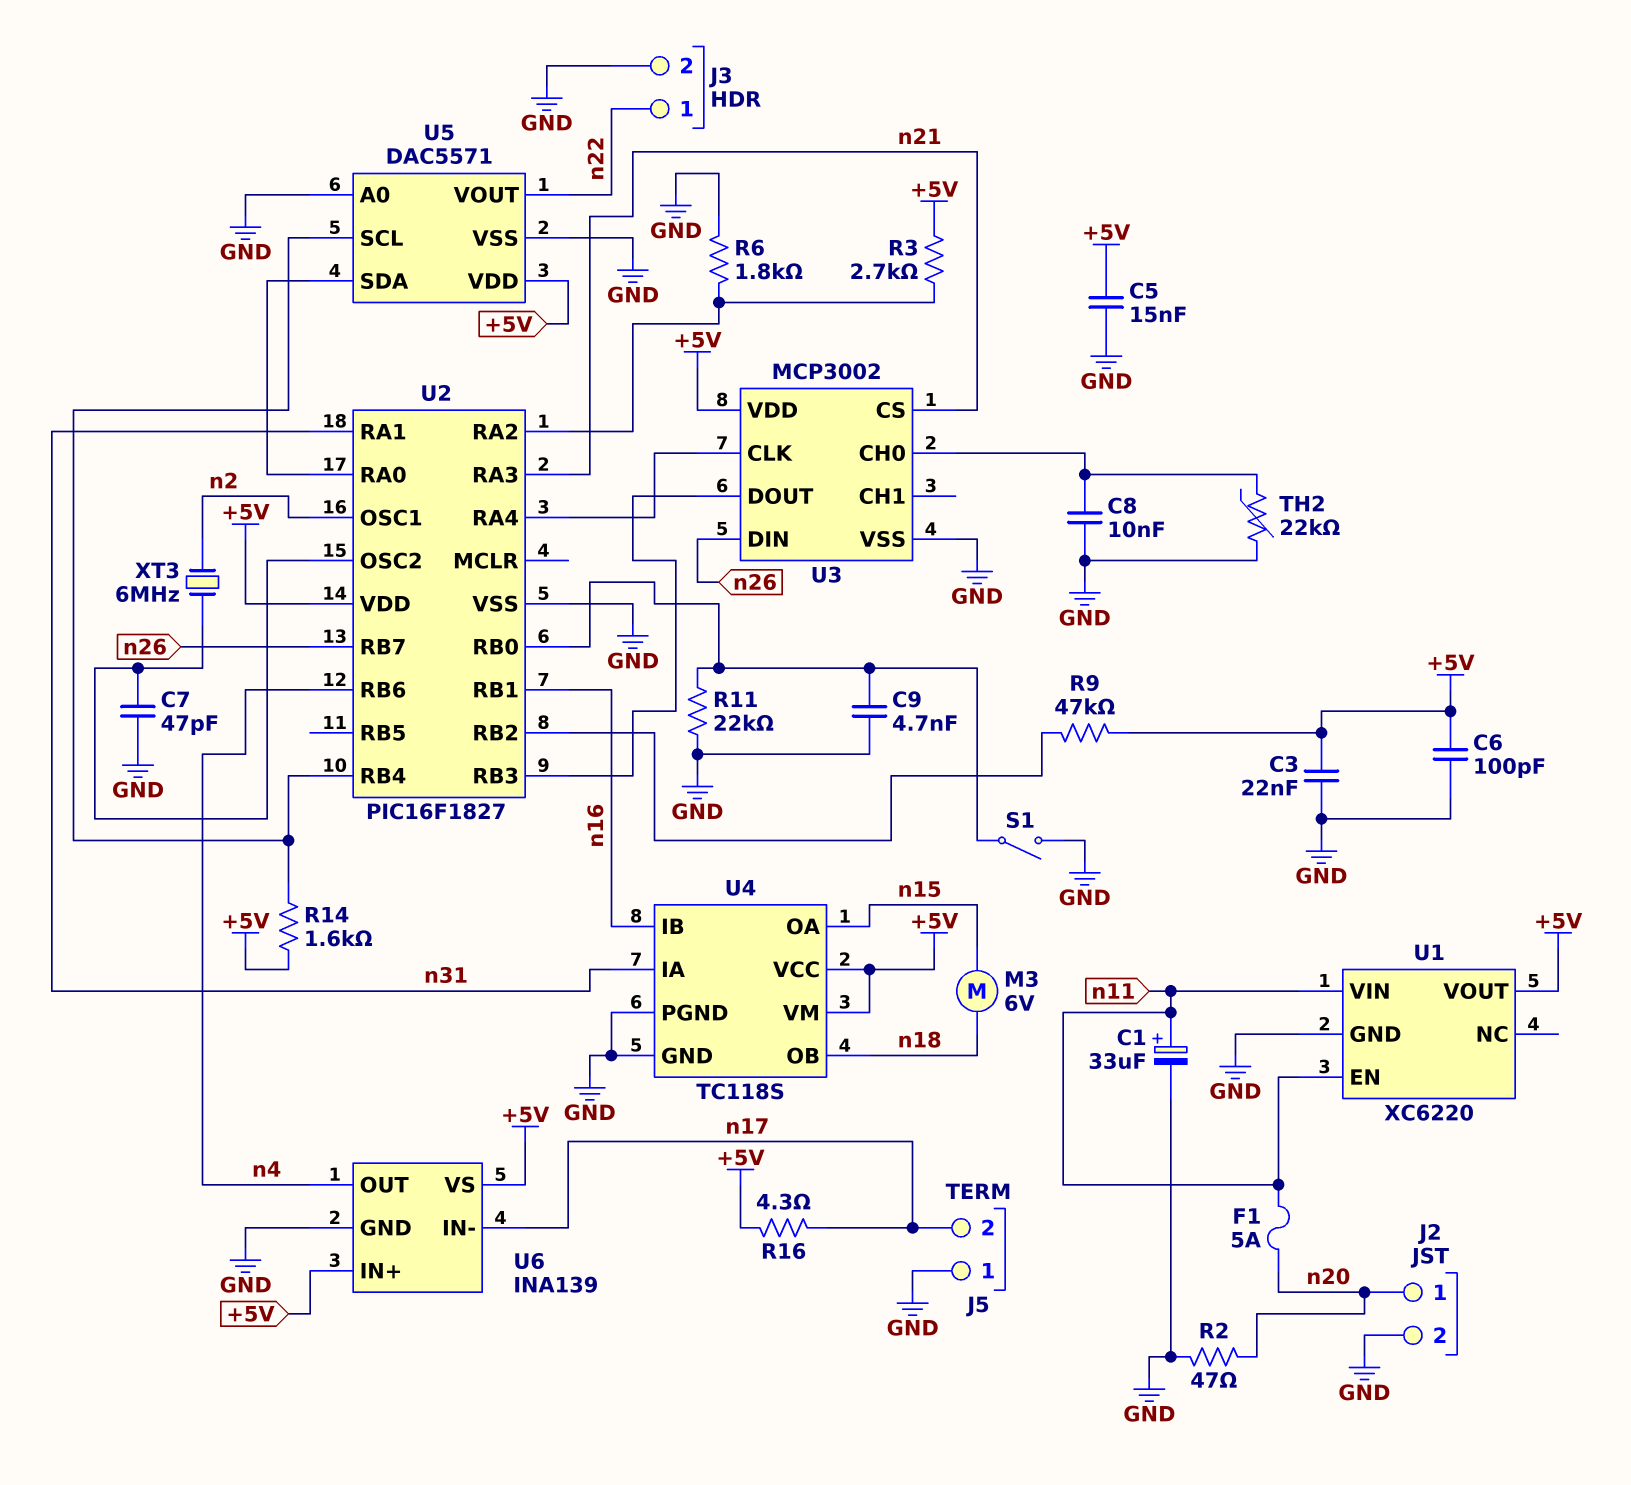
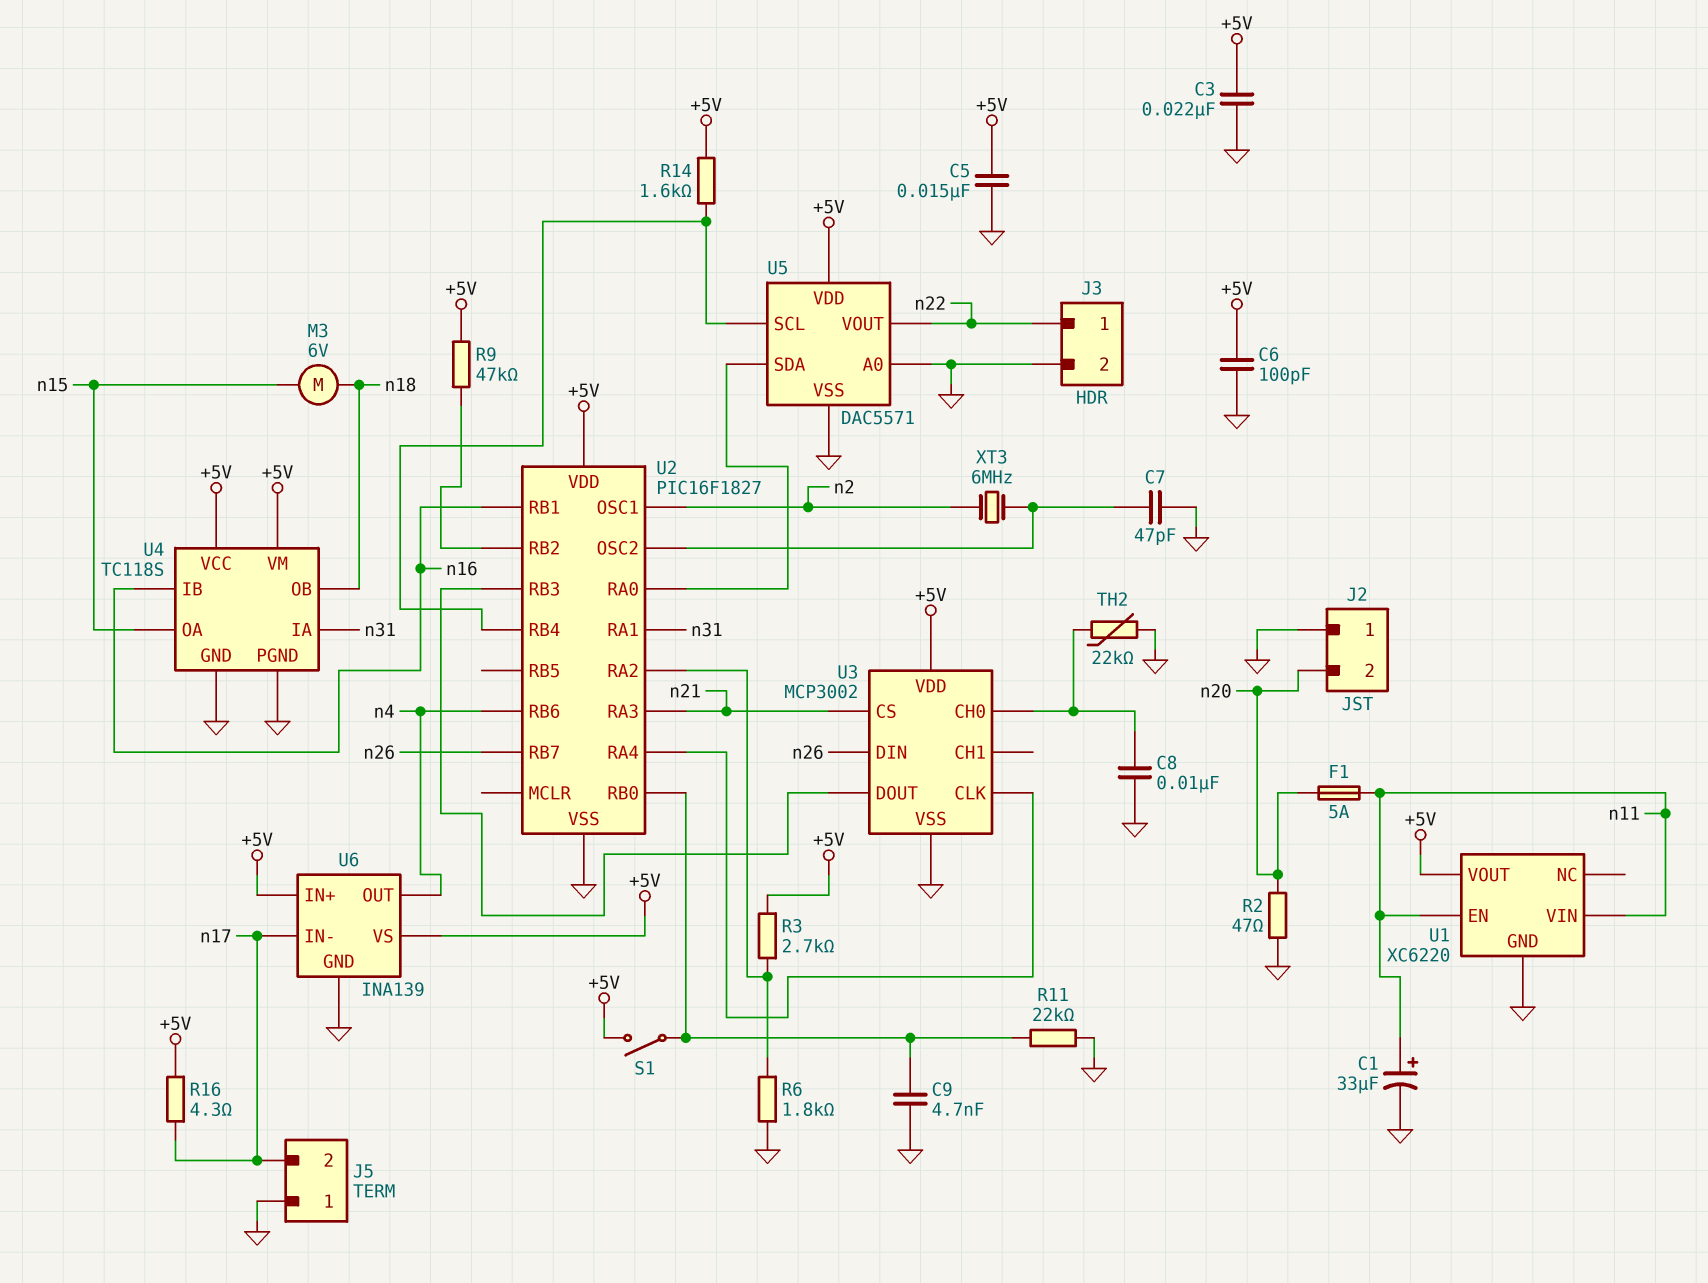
J2 pin 1: n20 -> GND
J2 pin 2: GND -> n20
S1: switch (GND, U2/RB0) -> switch (+5V, U2/RB0)

